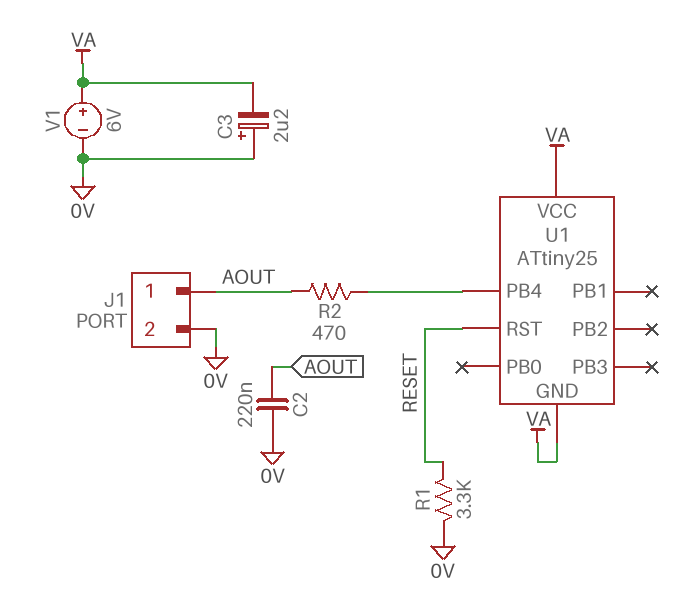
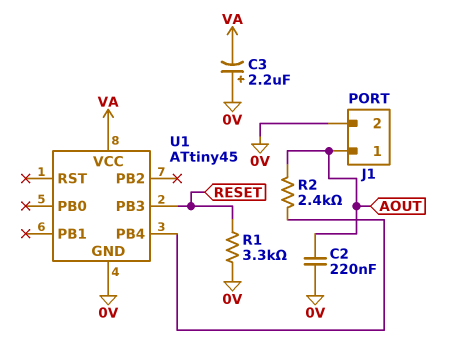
R2: 470 (AOUT, U1/PB4) -> 2.4k (AOUT, U1/PB4)
U1: ATtiny25 -> ATtiny45
U1 pin GND: VA -> 0V
U1 pin PB3: none -> RESET
U1 pin RST: RESET -> none
V1: 6V (plus VA, minus 0V) -> none

